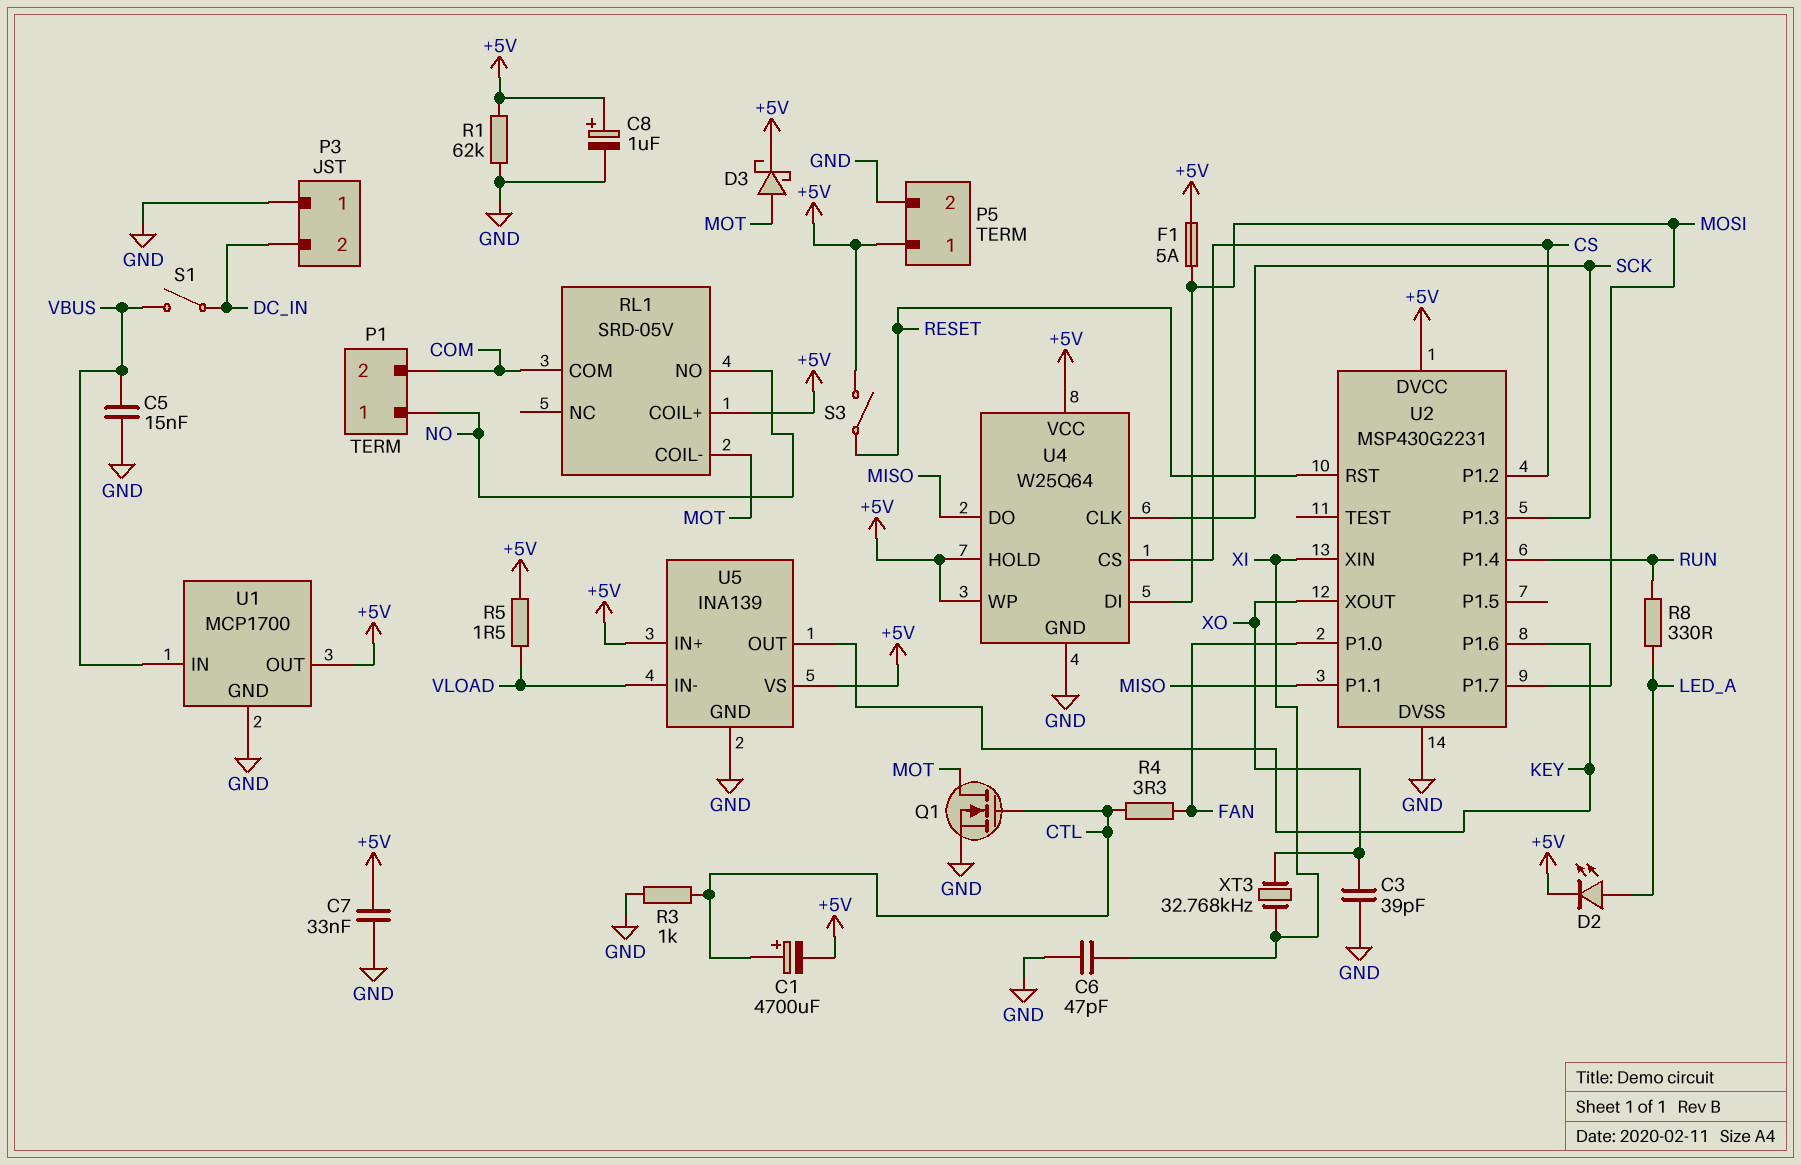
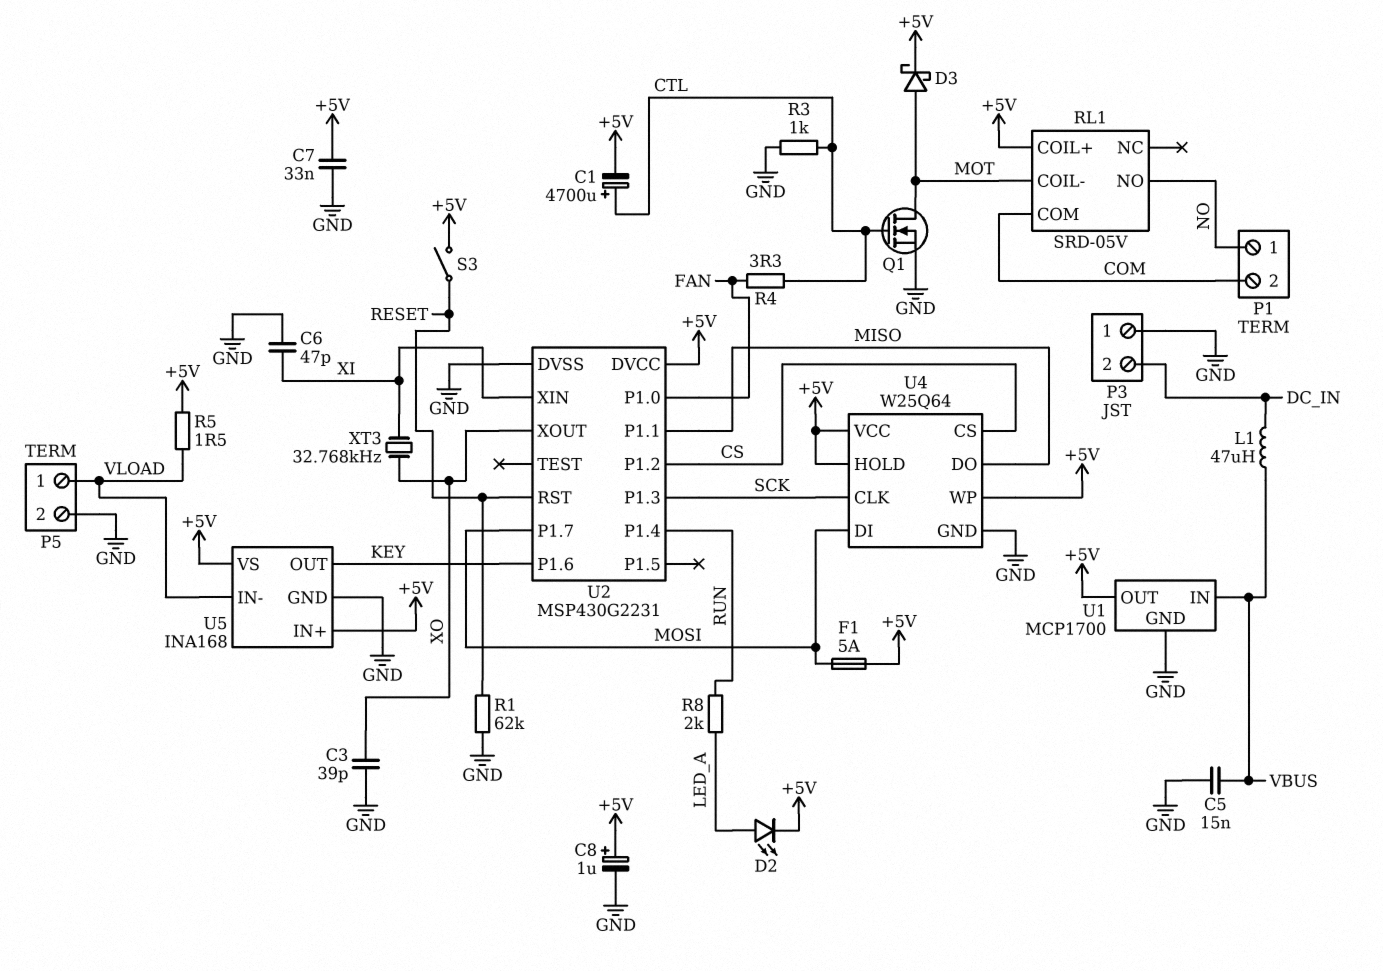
L1: none -> 47uH (DC_IN, VBUS)
P5 pin 1: +5V -> VLOAD
R1: 62k (+5V, GND) -> 62k (GND, RESET)
R8: 330 (LED_A, RUN) -> 2k (LED_A, RUN)
S1: switch (DC_IN, VBUS) -> none
U5: INA139 -> INA168

